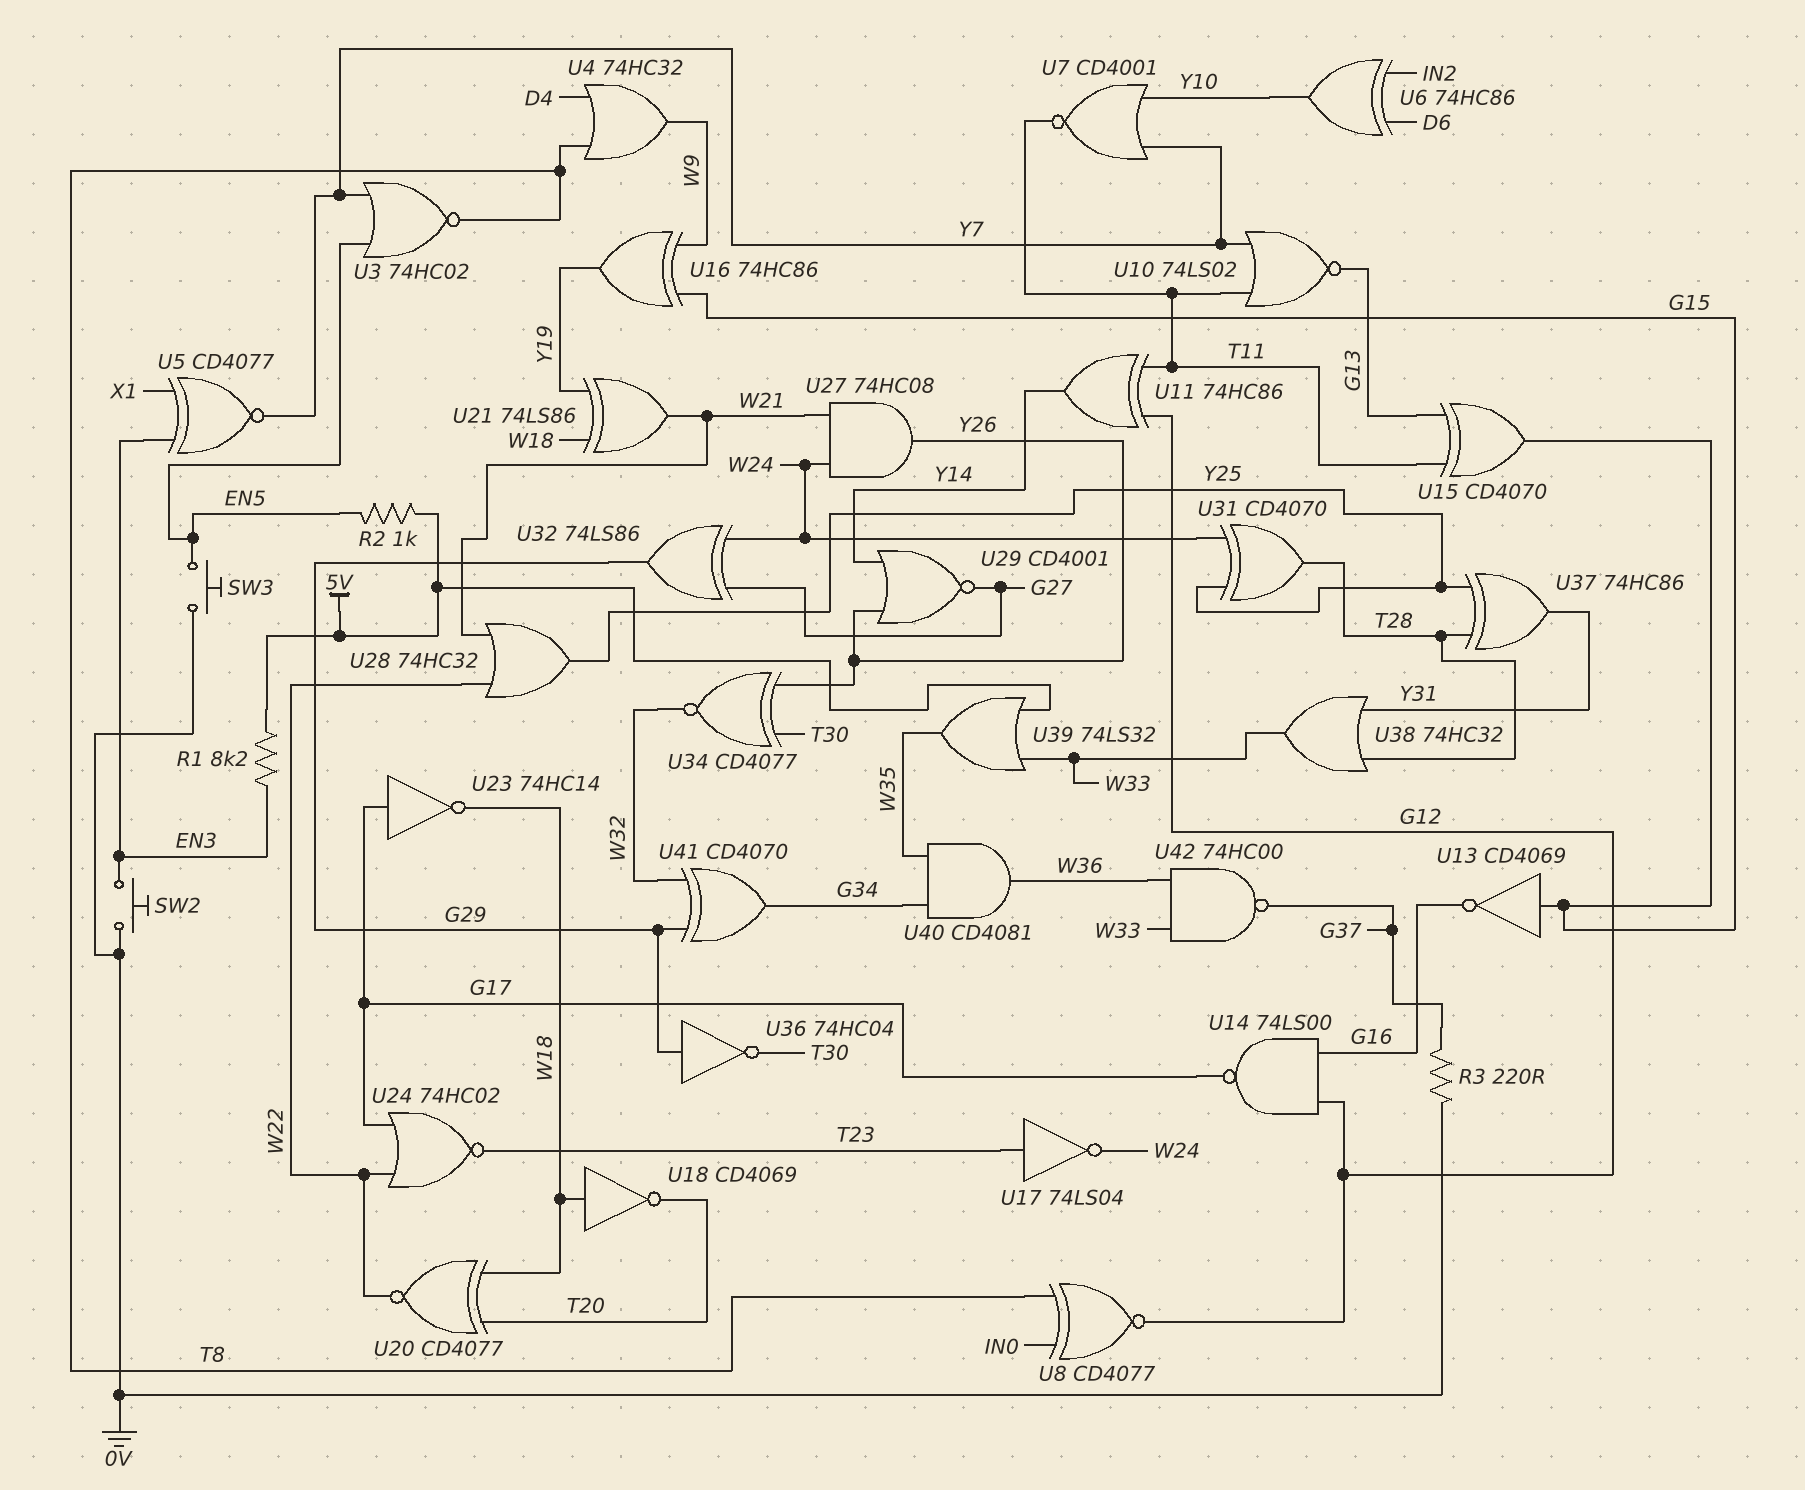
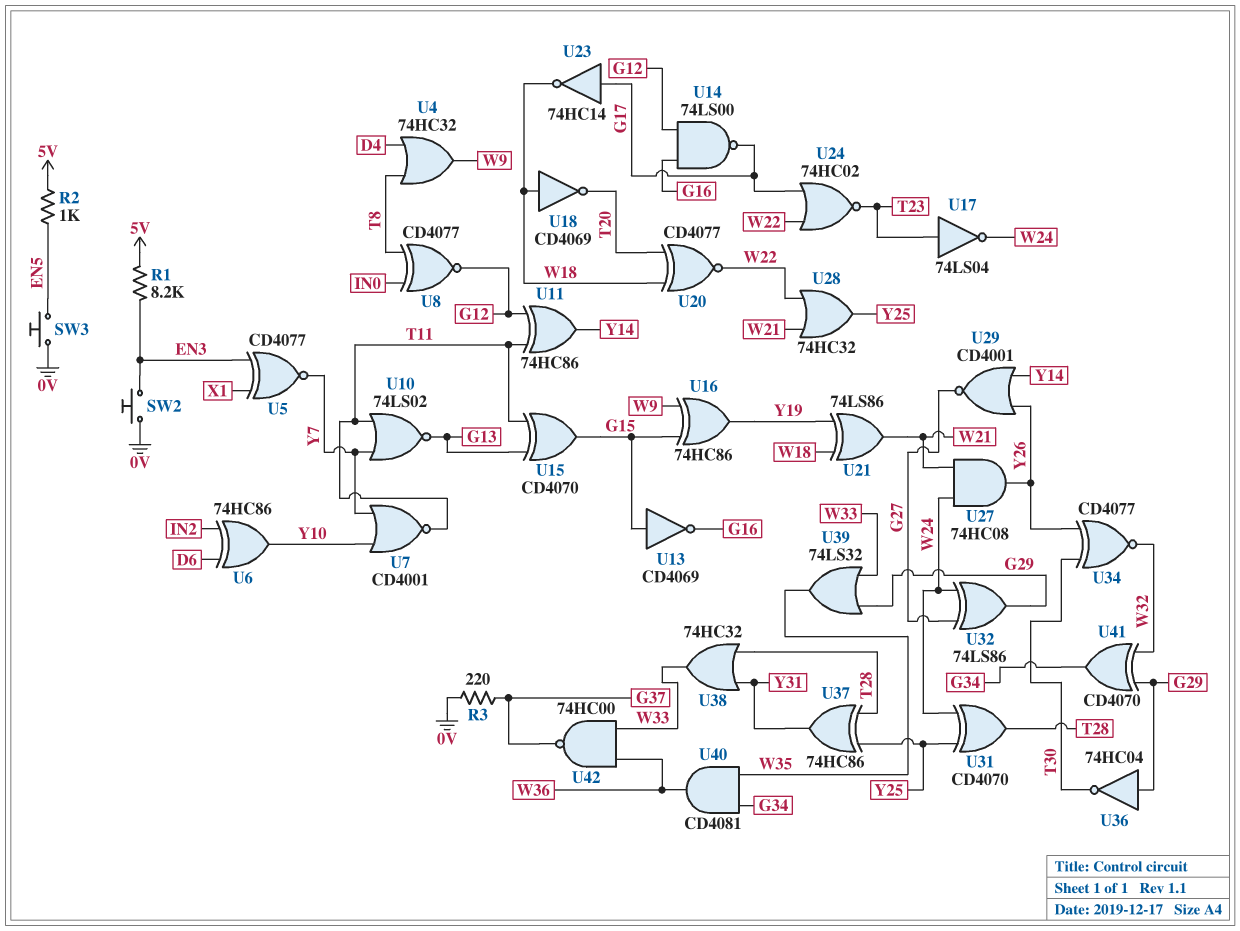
U3: NOR 74HC02 (in EN5, in Y7, out T8) -> none
U39: OR 74LS32 (in 5V, in W33, out W35) -> OR 74LS32 (in G29, in W33, out W35)

